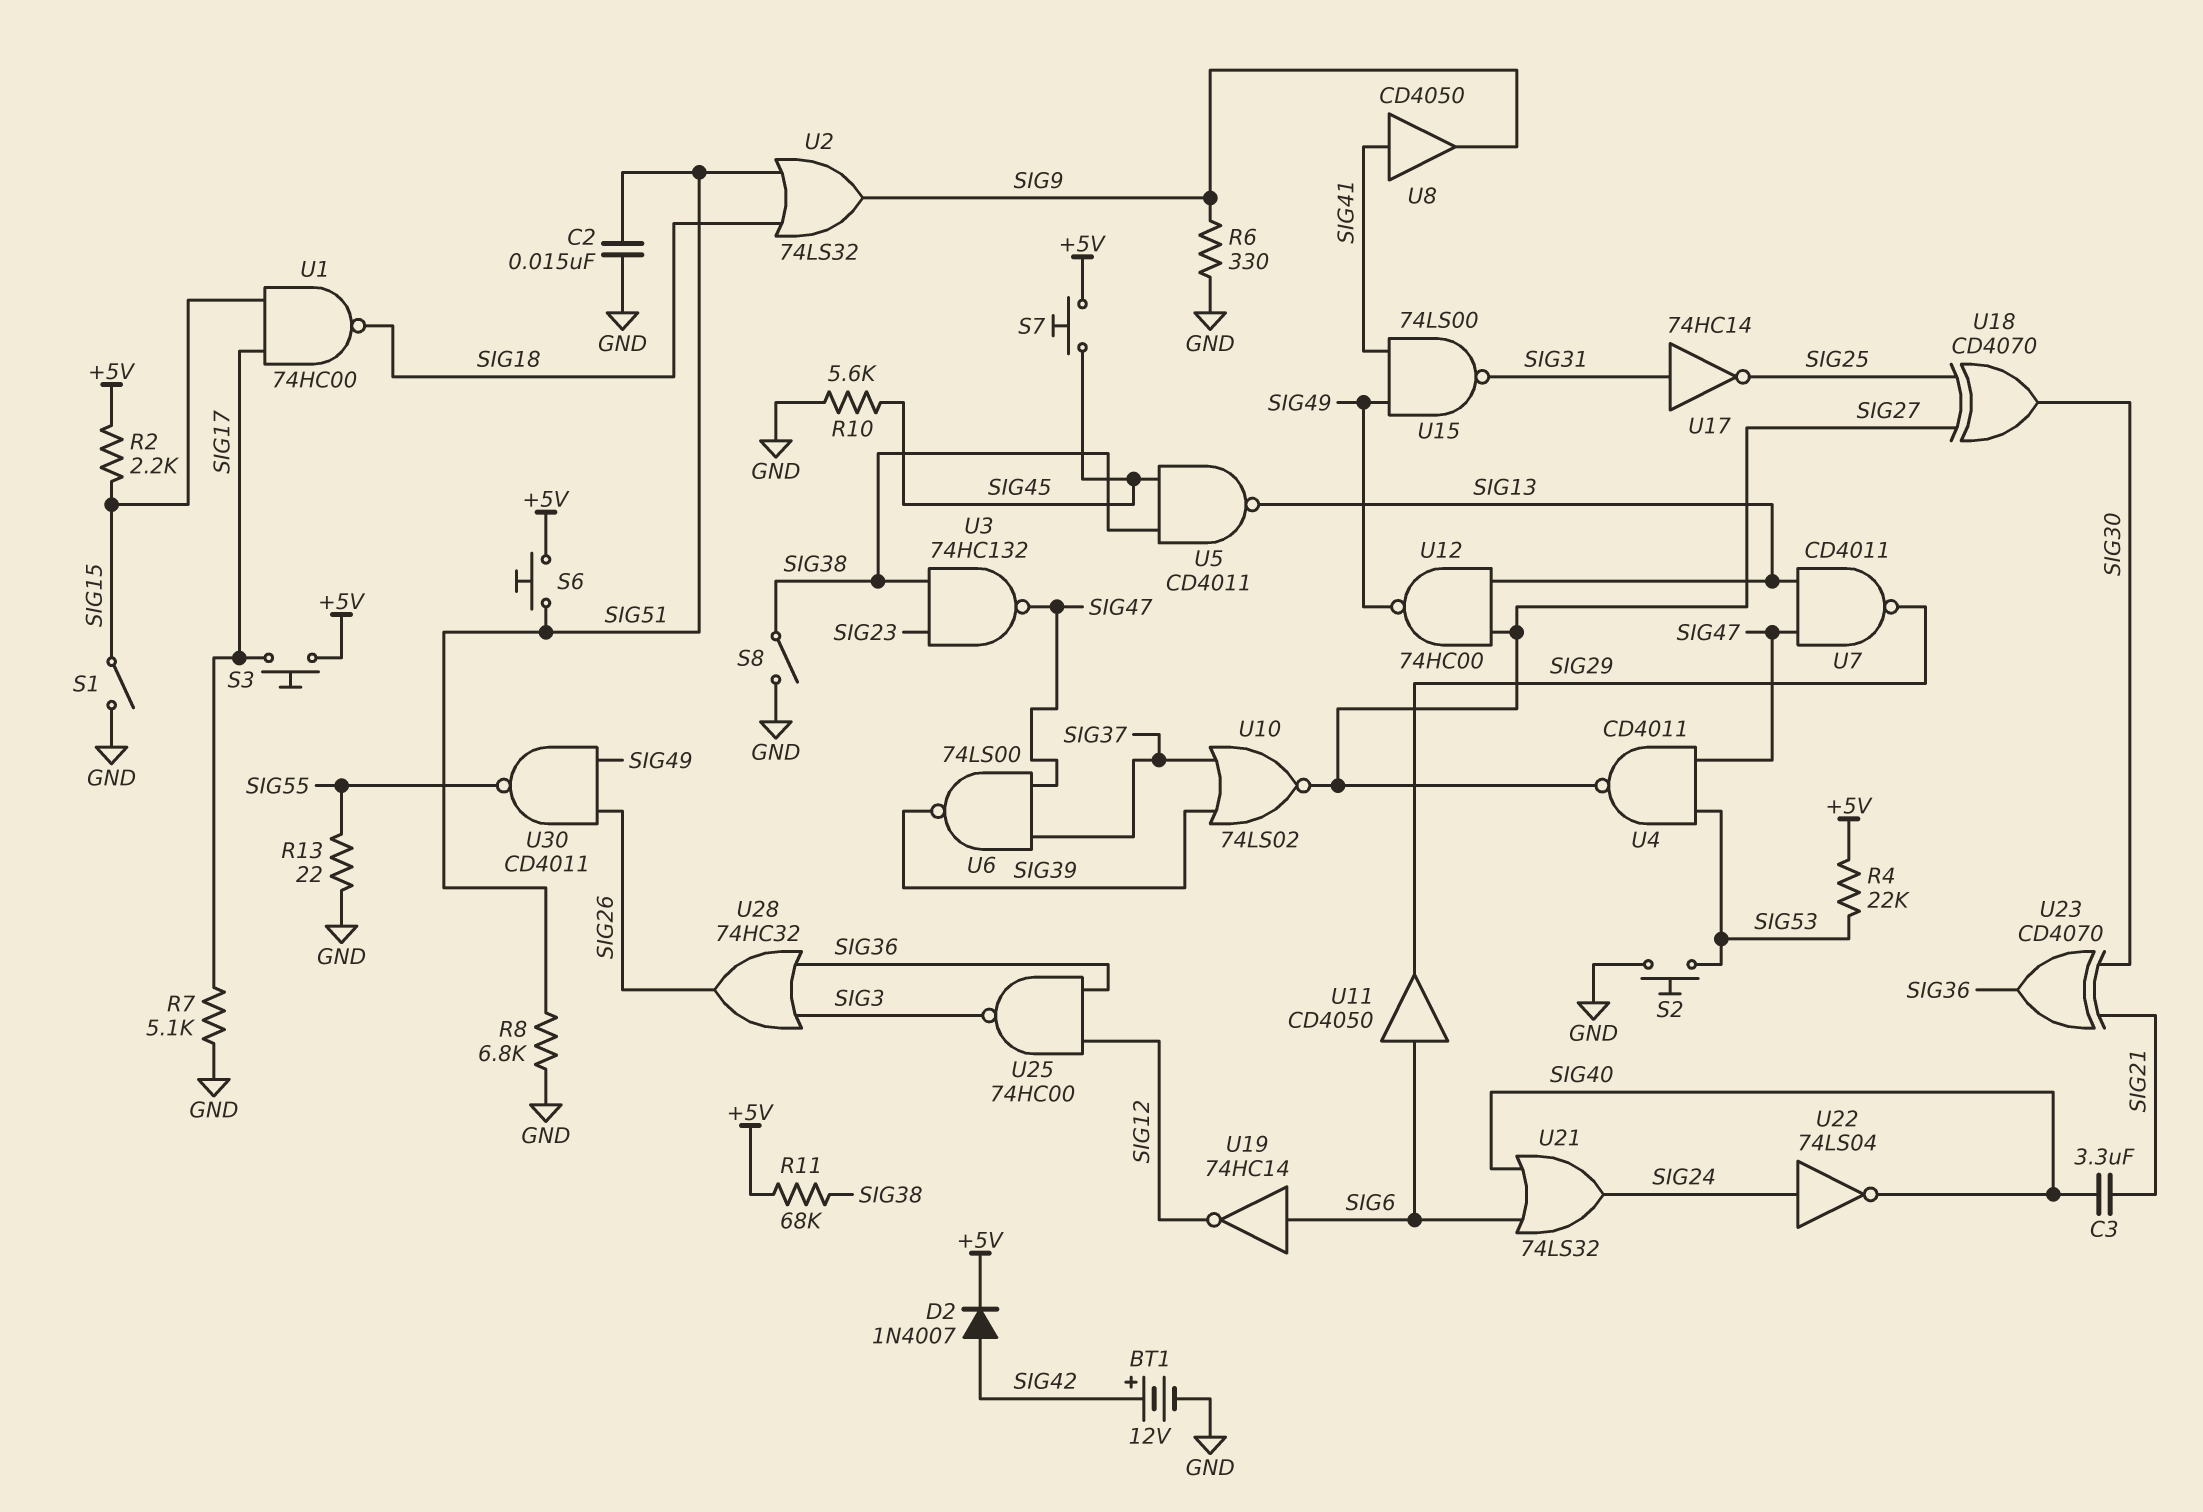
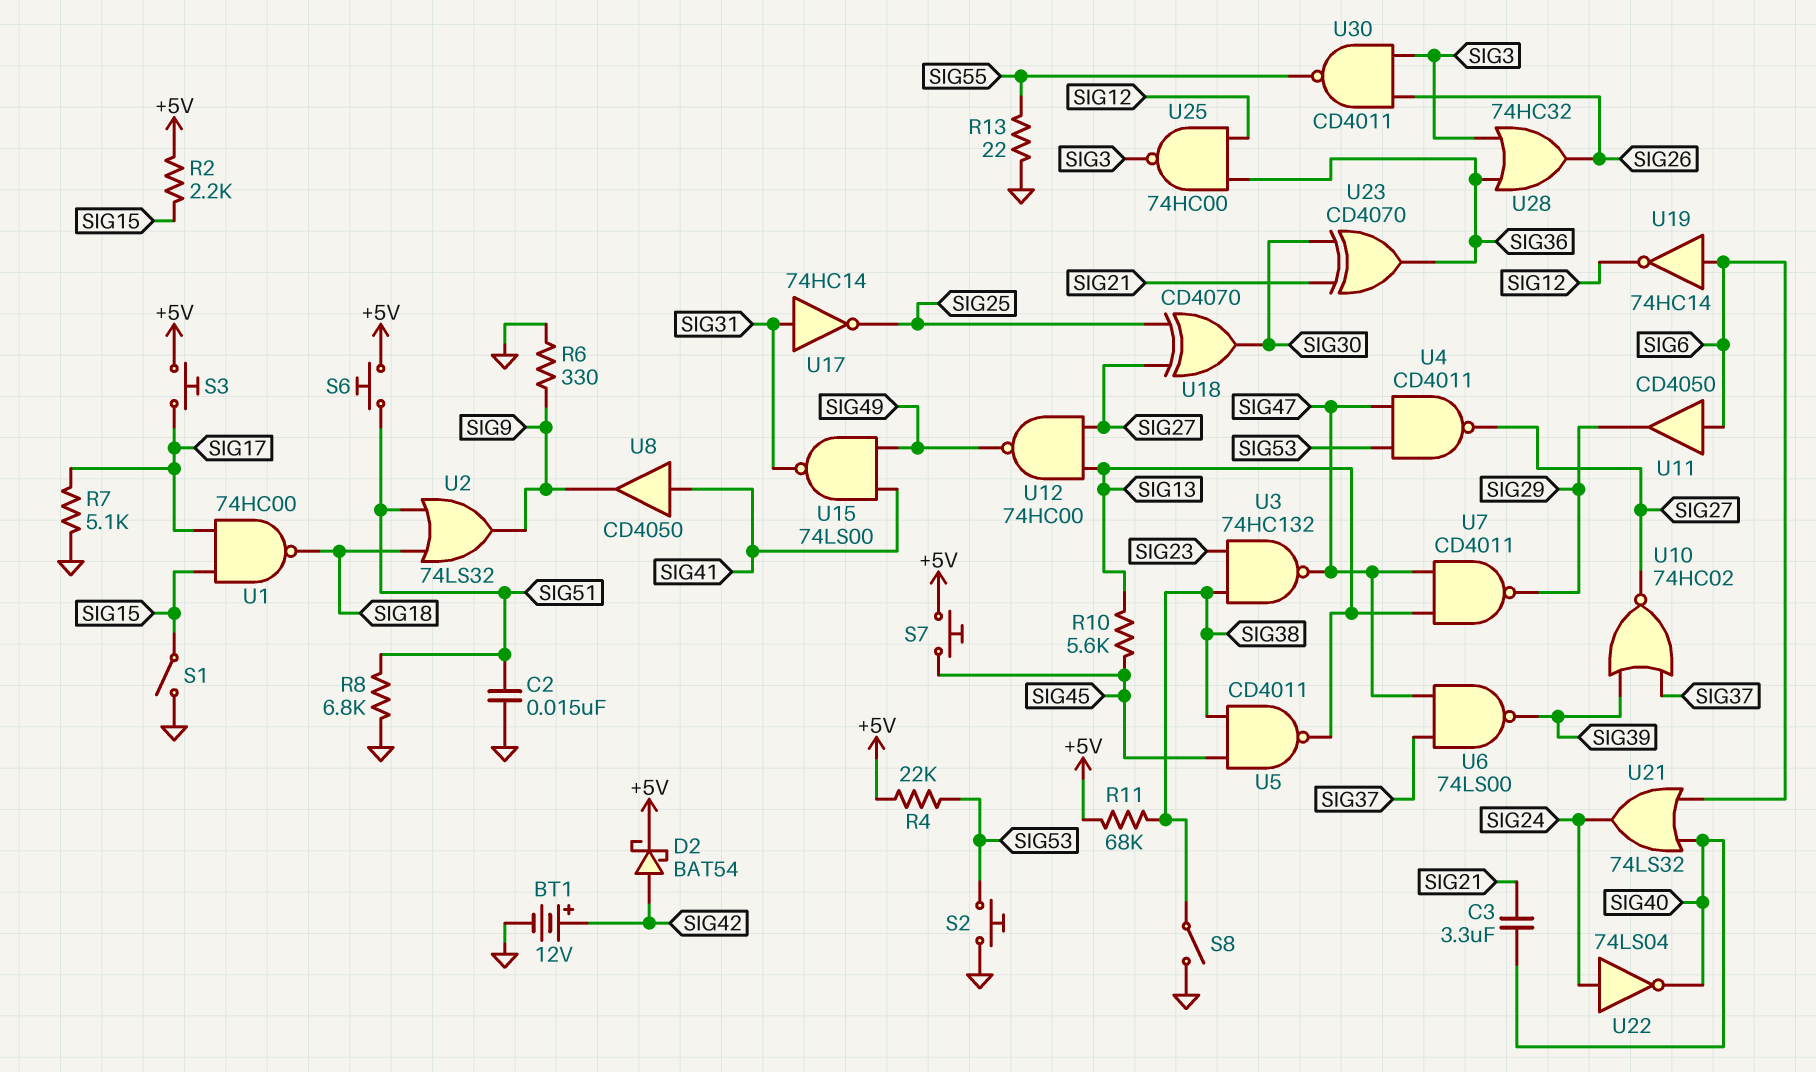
D2: diode 1N4007 (A SIG42, K +5V) -> schottky BAT54 (A SIG42, K +5V)
R10: 5.6k (GND, SIG45) -> 5.6k (SIG13, SIG45)
U10: NOR 74LS02 (in SIG37, in SIG39, out SIG27) -> NOR 74HC02 (in SIG37, in SIG39, out SIG27)
U30: NAND CD4011 (in SIG26, in SIG49, out SIG55) -> NAND CD4011 (in SIG3, in SIG26, out SIG55)

